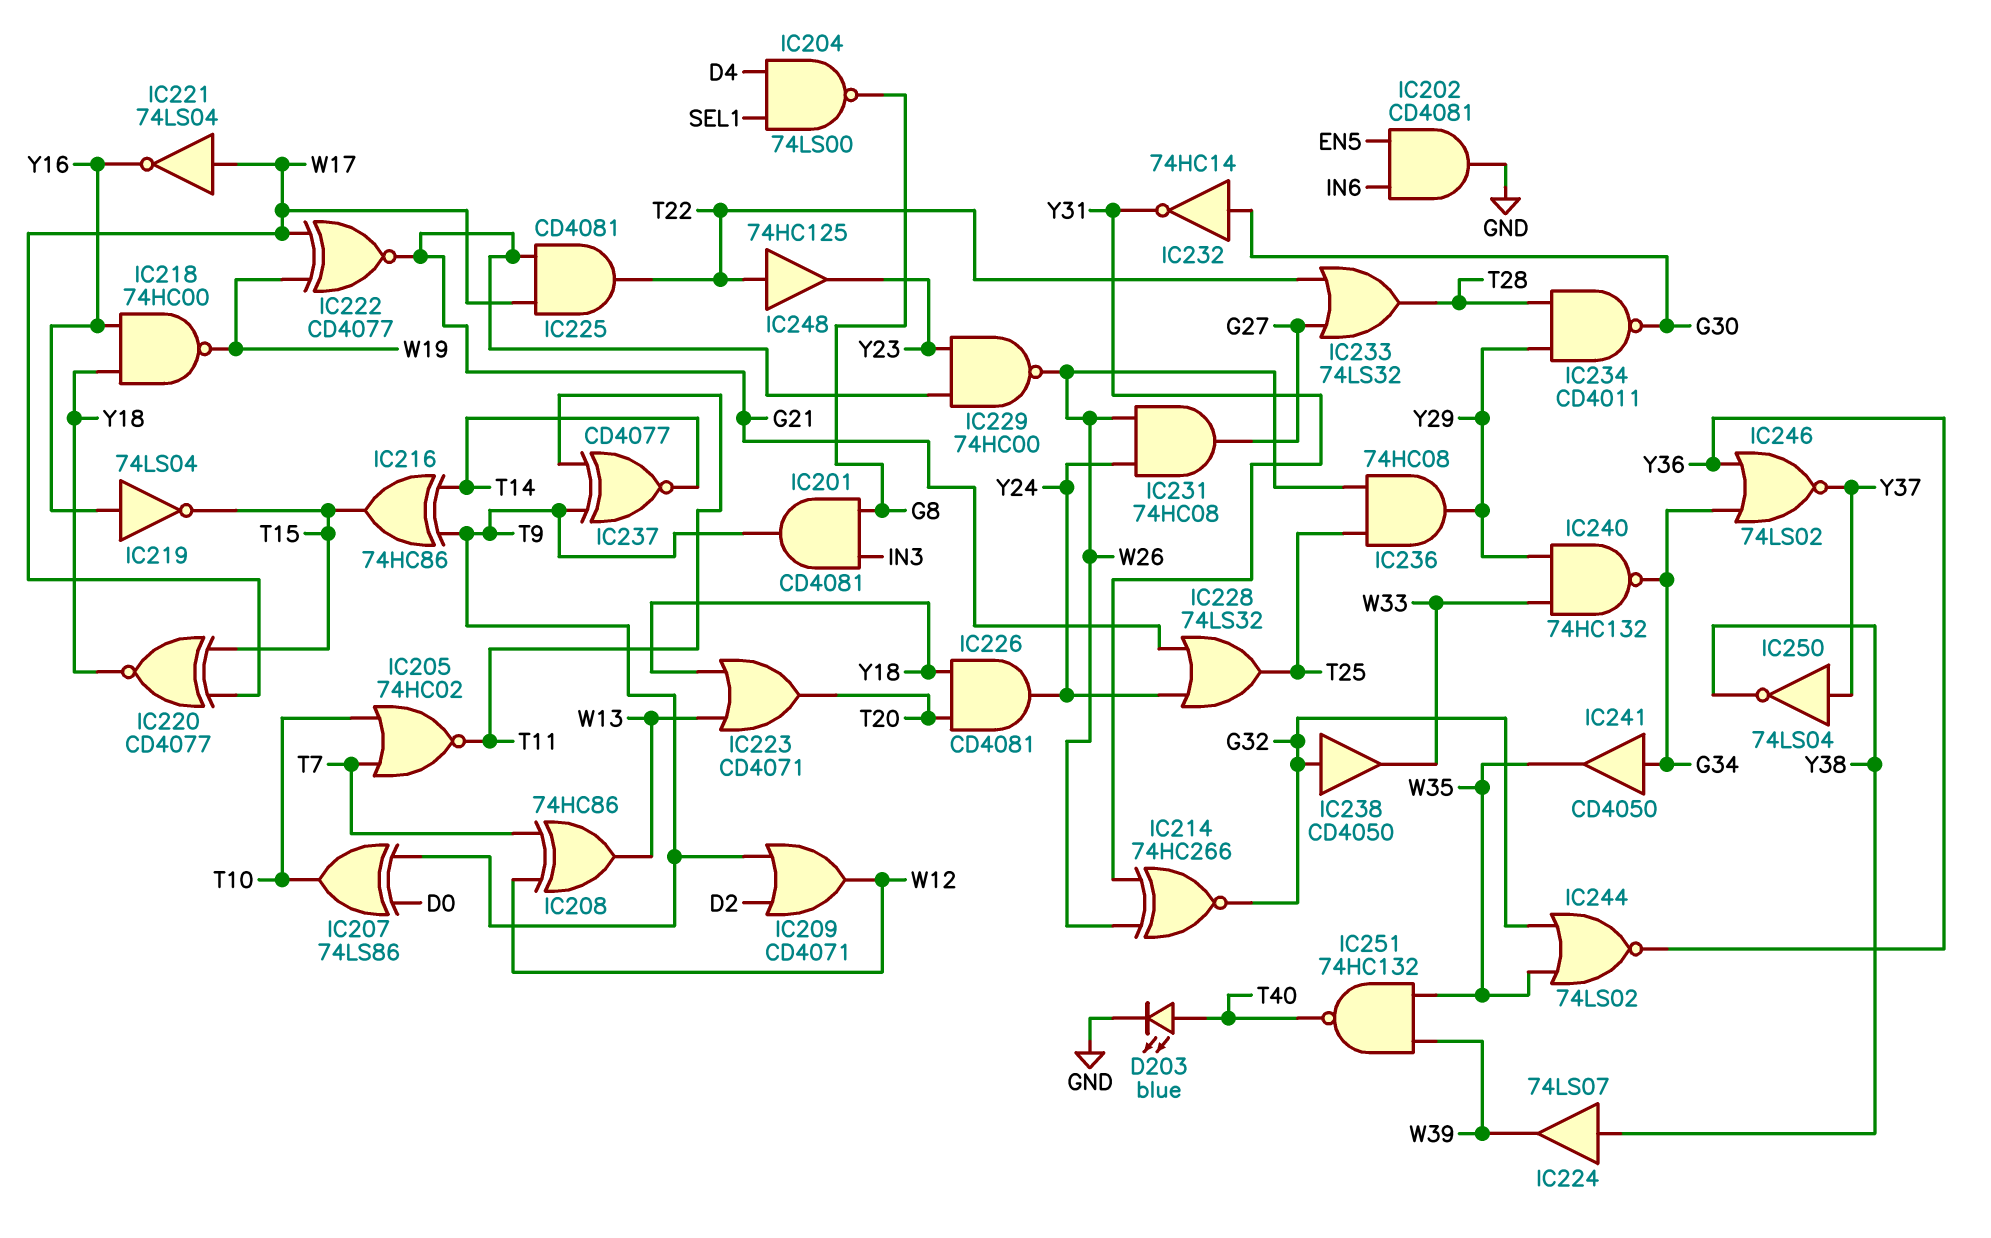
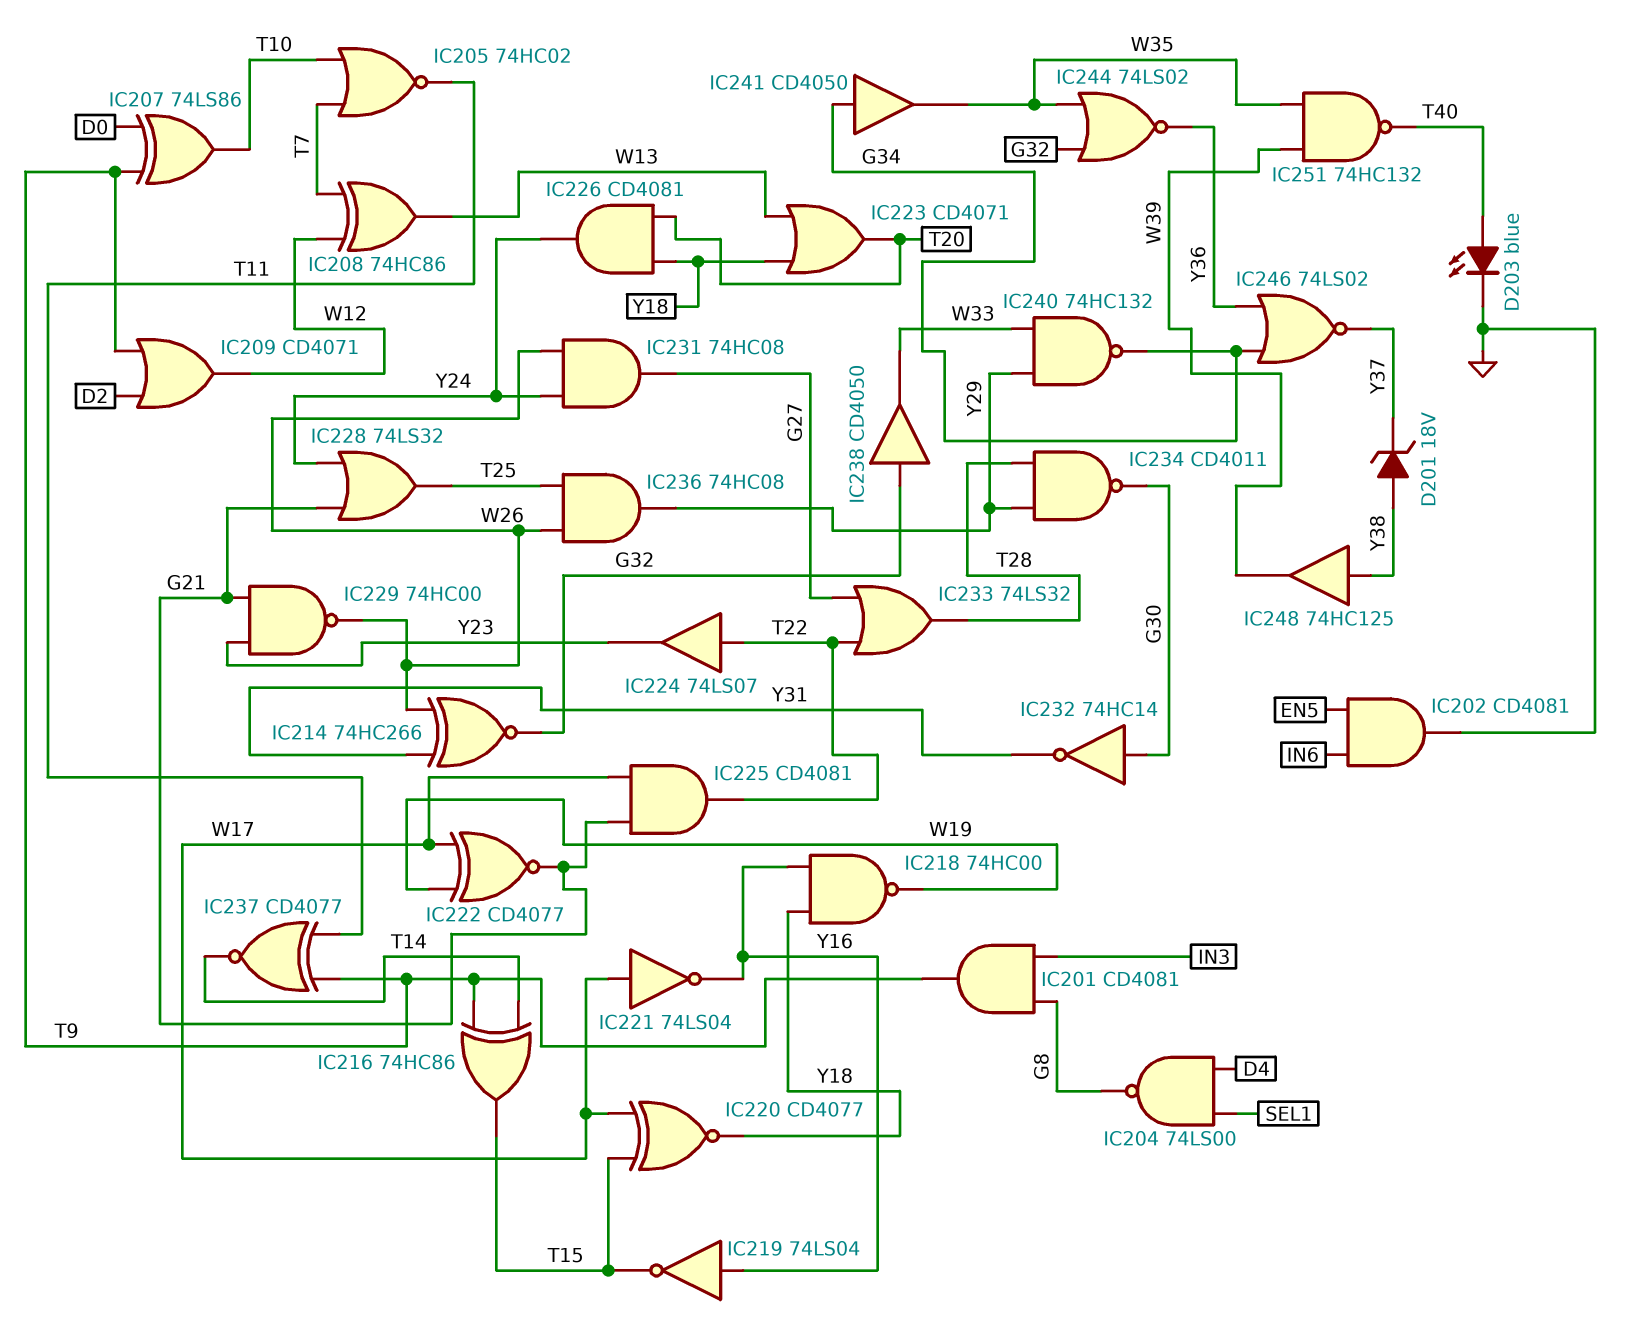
D201: none -> zener 18V (A Y38, K Y37)
IC224: buffer 74LS07 (in Y38, out W39) -> buffer 74LS07 (in T22, out Y23)
IC248: buffer 74HC125 (in T22, out Y23) -> buffer 74HC125 (in Y38, out W39)
IC250: NOT 74LS04 (in Y37, out Y38) -> none

